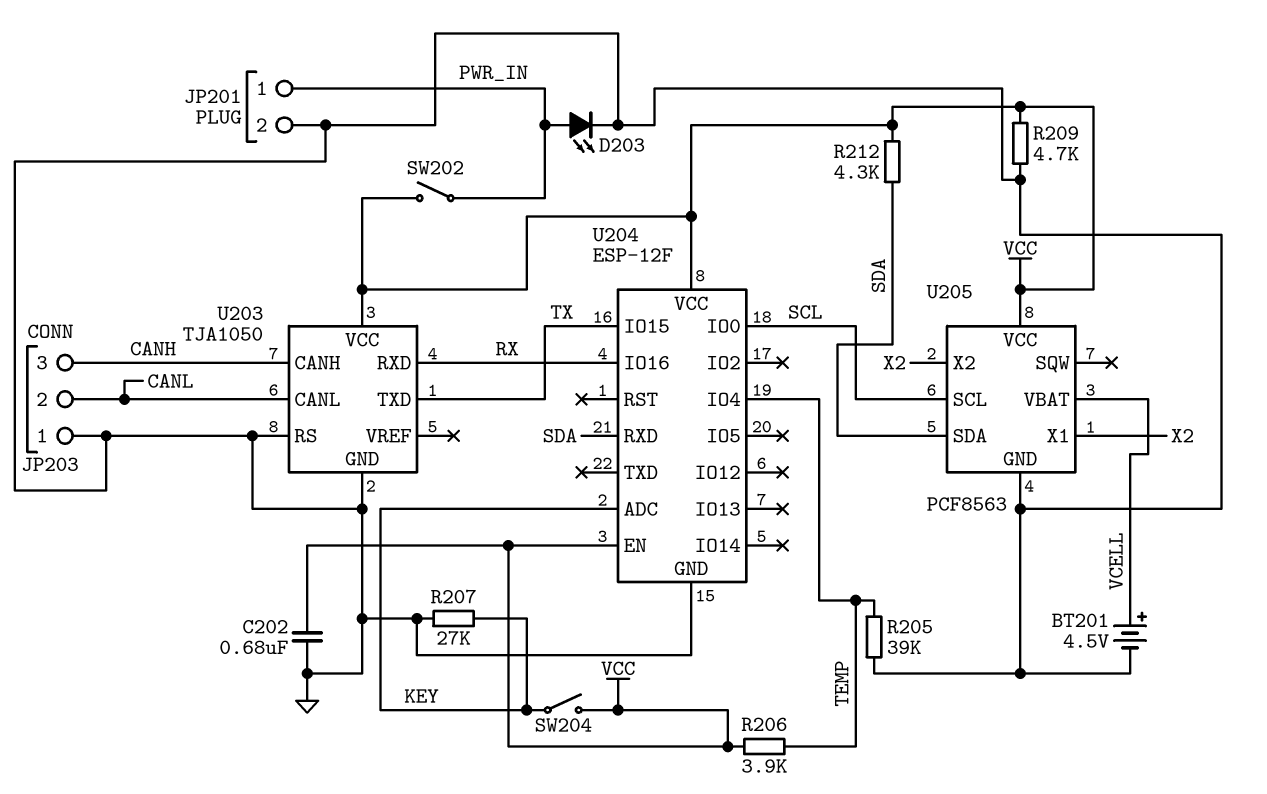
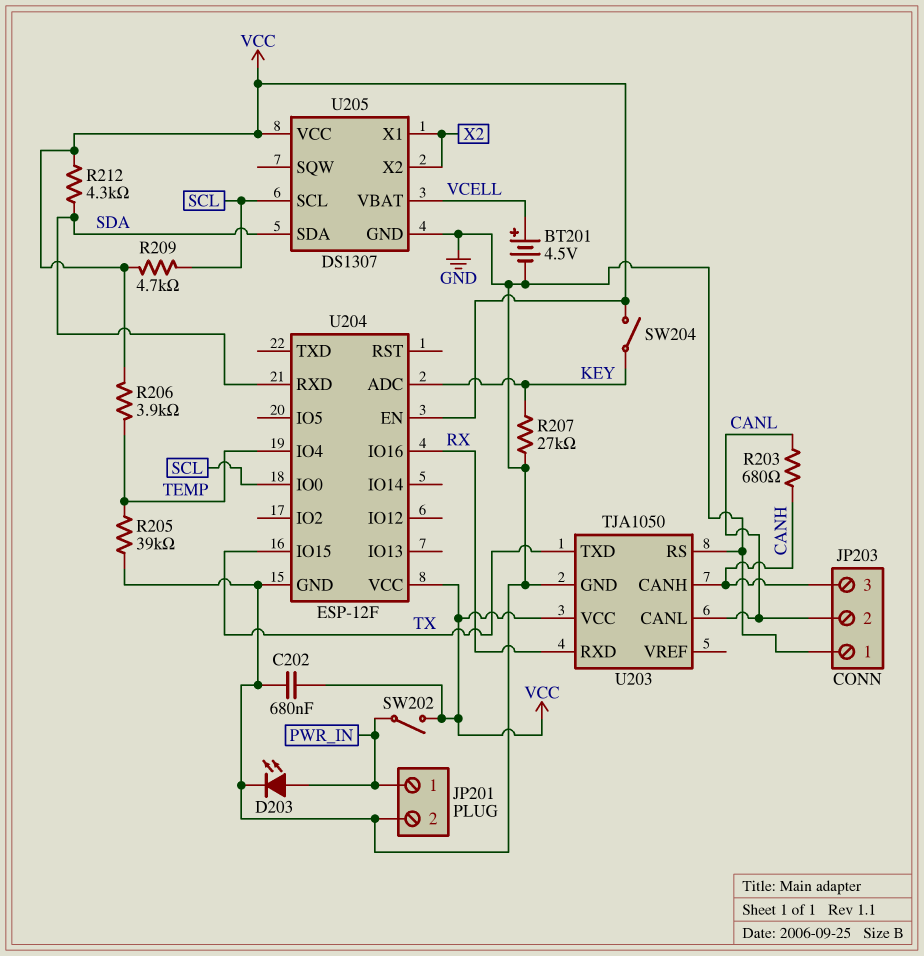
R203: none -> 680 (CANH, CANL)
R209: 4.7k (GND, VCC) -> 4.7k (SCL, VCC)
U205: PCF8563 -> DS1307

